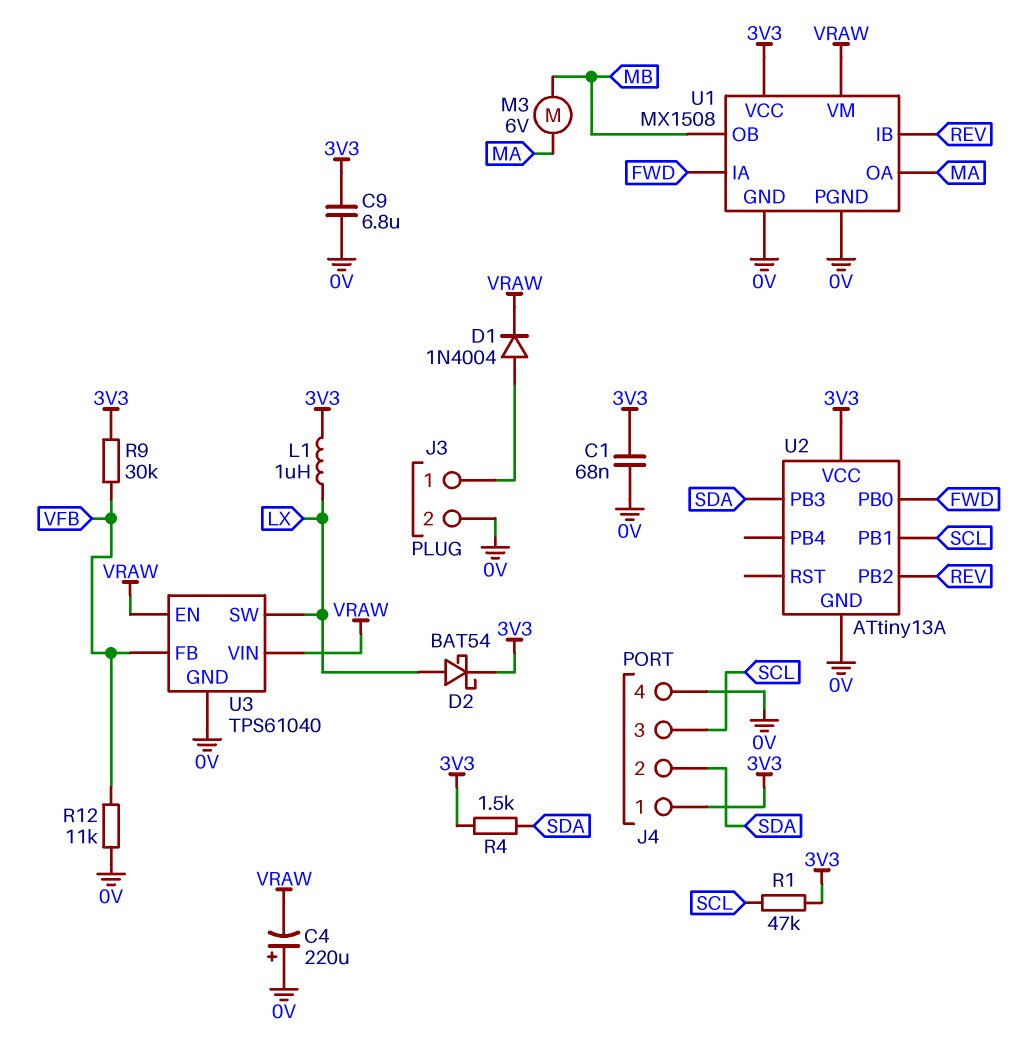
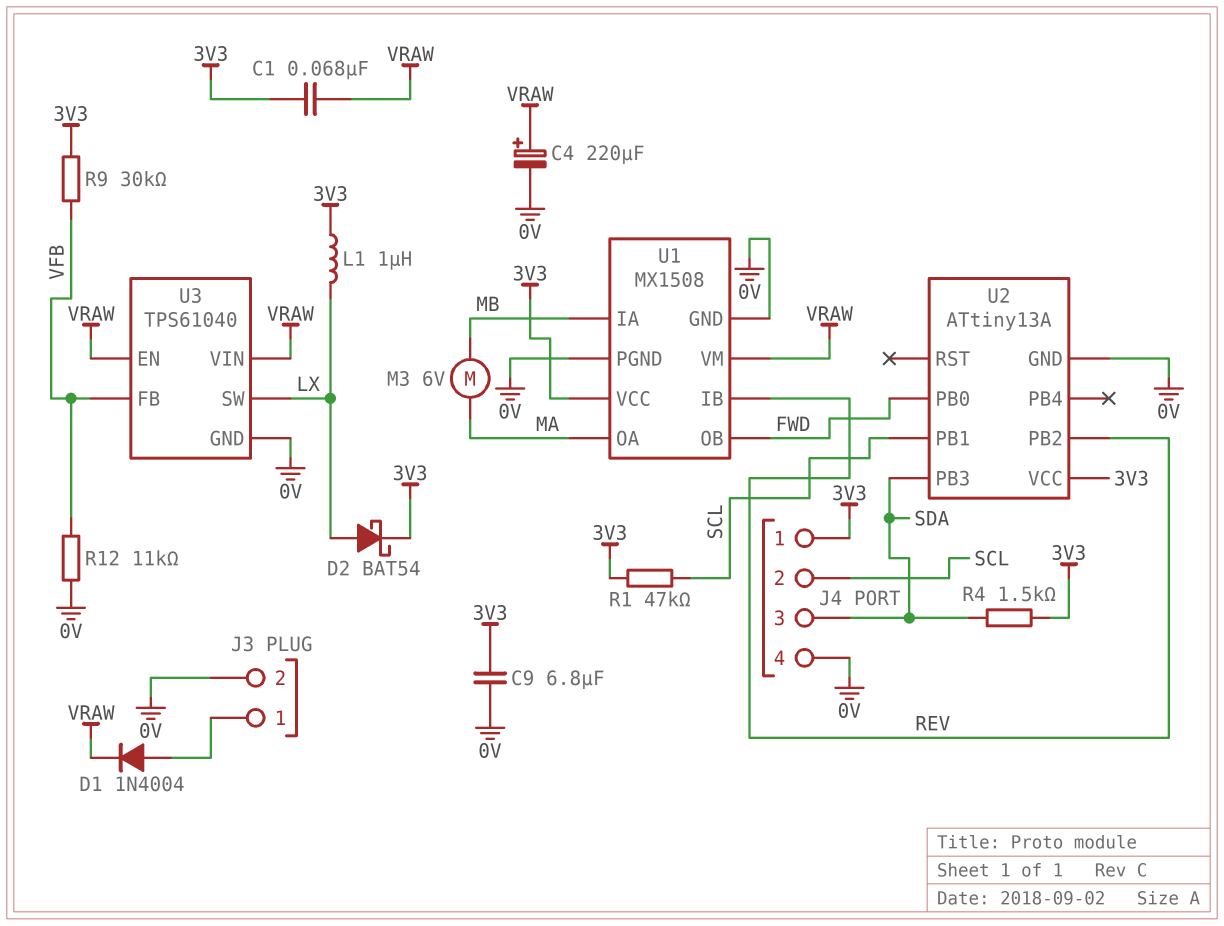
C1: 68nF (0V, 3V3) -> 68nF (3V3, VRAW)
C4: 220uF (plus 0V, minus VRAW) -> 220uF (plus VRAW, minus 0V)
J4 pin 2: SDA -> SCL
J4 pin 3: SCL -> SDA
U1 pin IA: FWD -> MB
U1 pin OB: MB -> FWD

